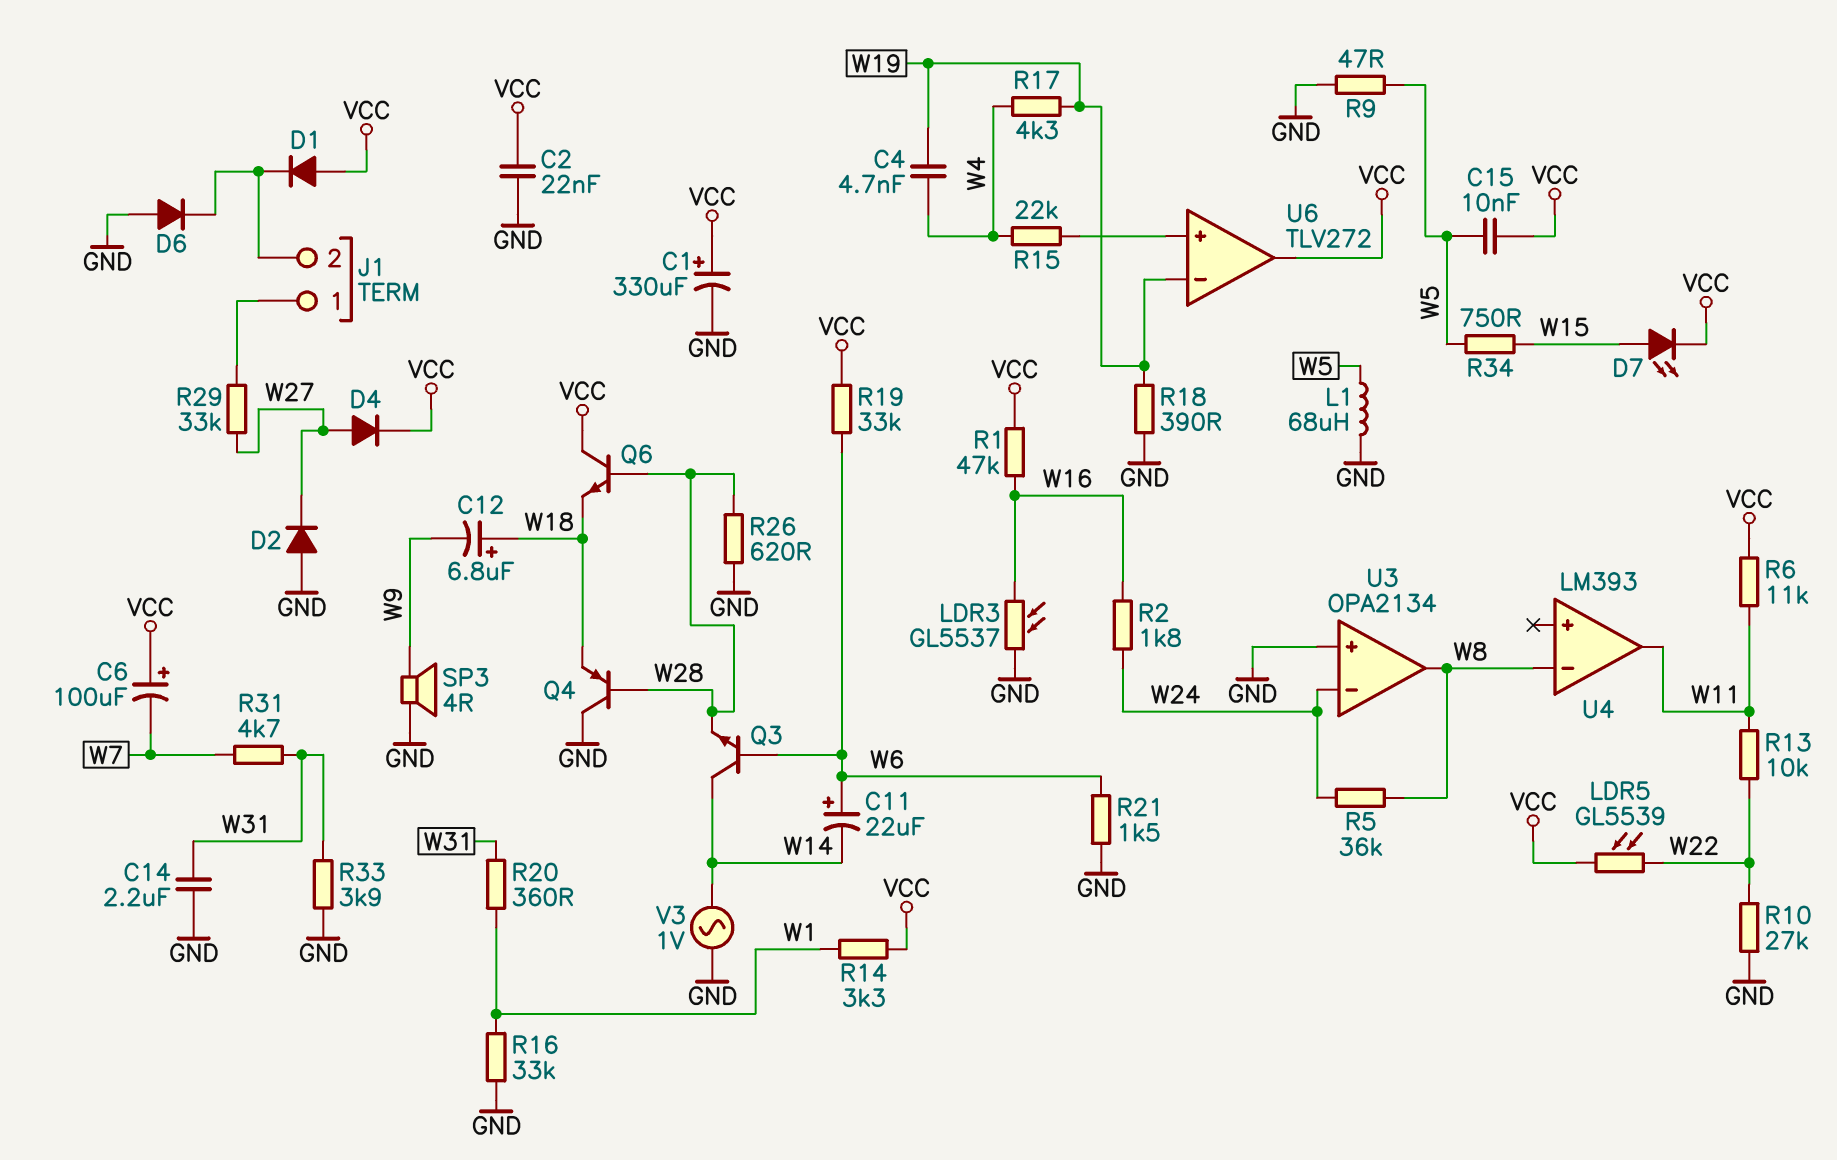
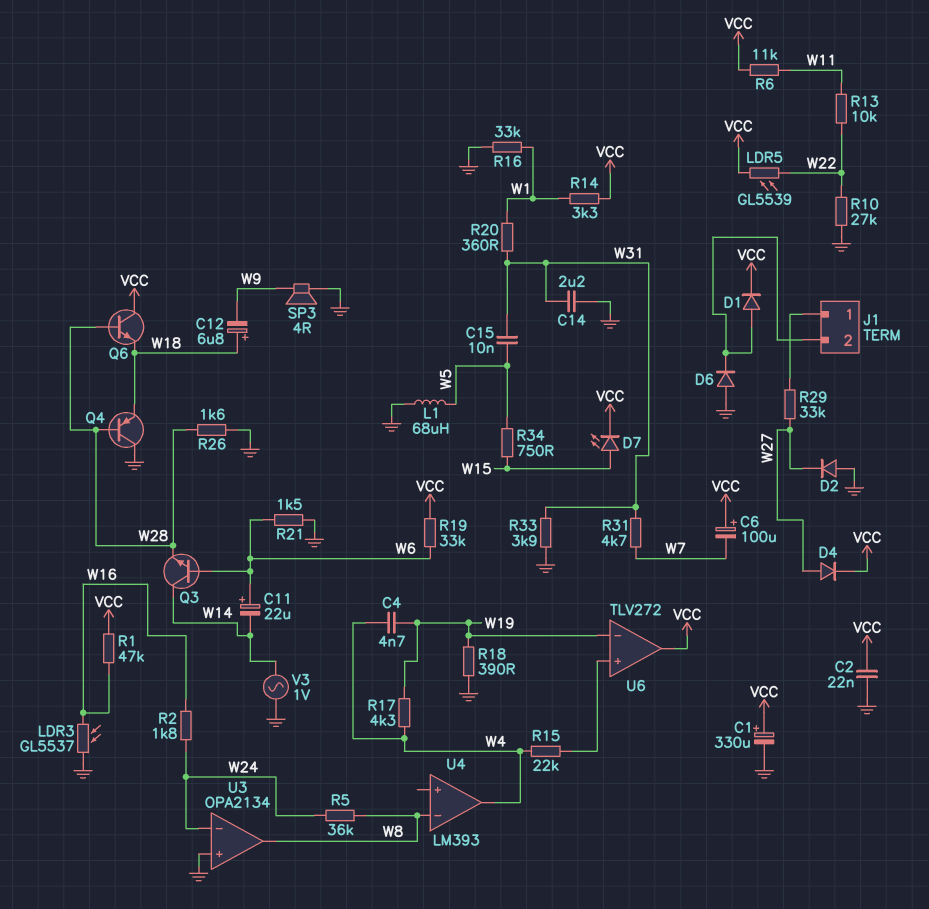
C15: 10nF (VCC, W5) -> 10nF (W5, W31)
D1: diode (A VCC, K J1/2) -> diode (A J1/2, K VCC)
R9: 47 (GND, W5) -> none
R26: 620 (GND, W28) -> 1.6k (GND, W28)
U4 pin out: W11 -> W4

